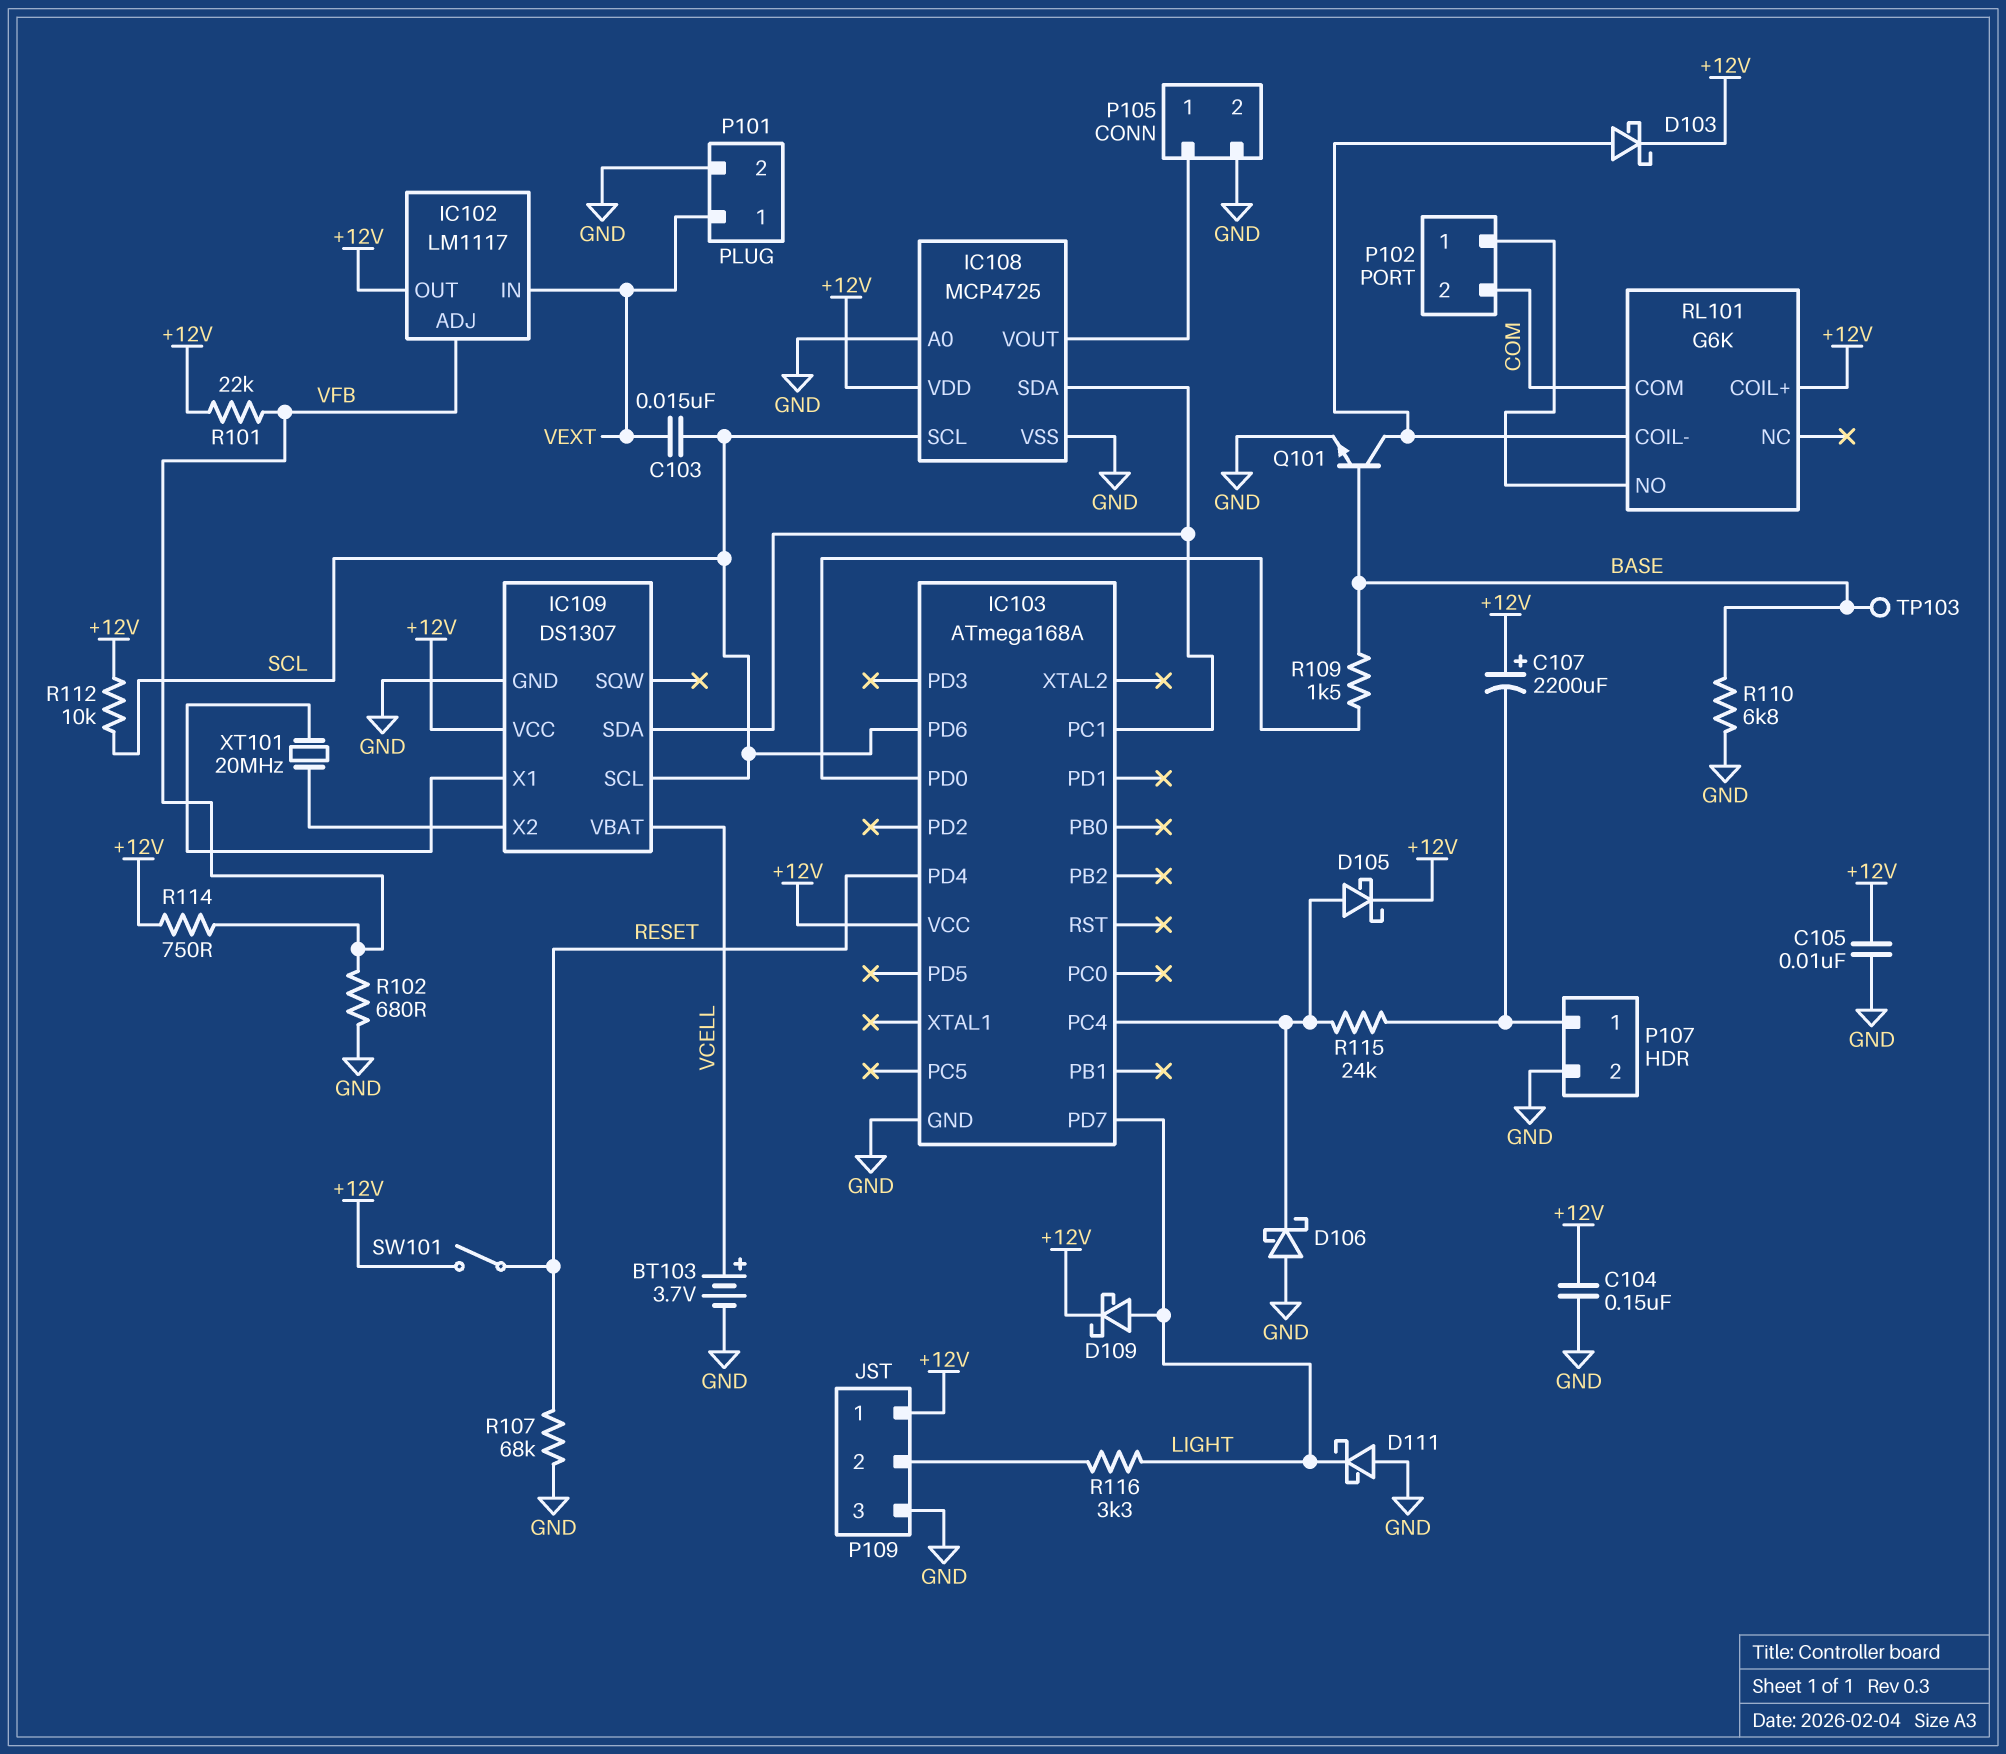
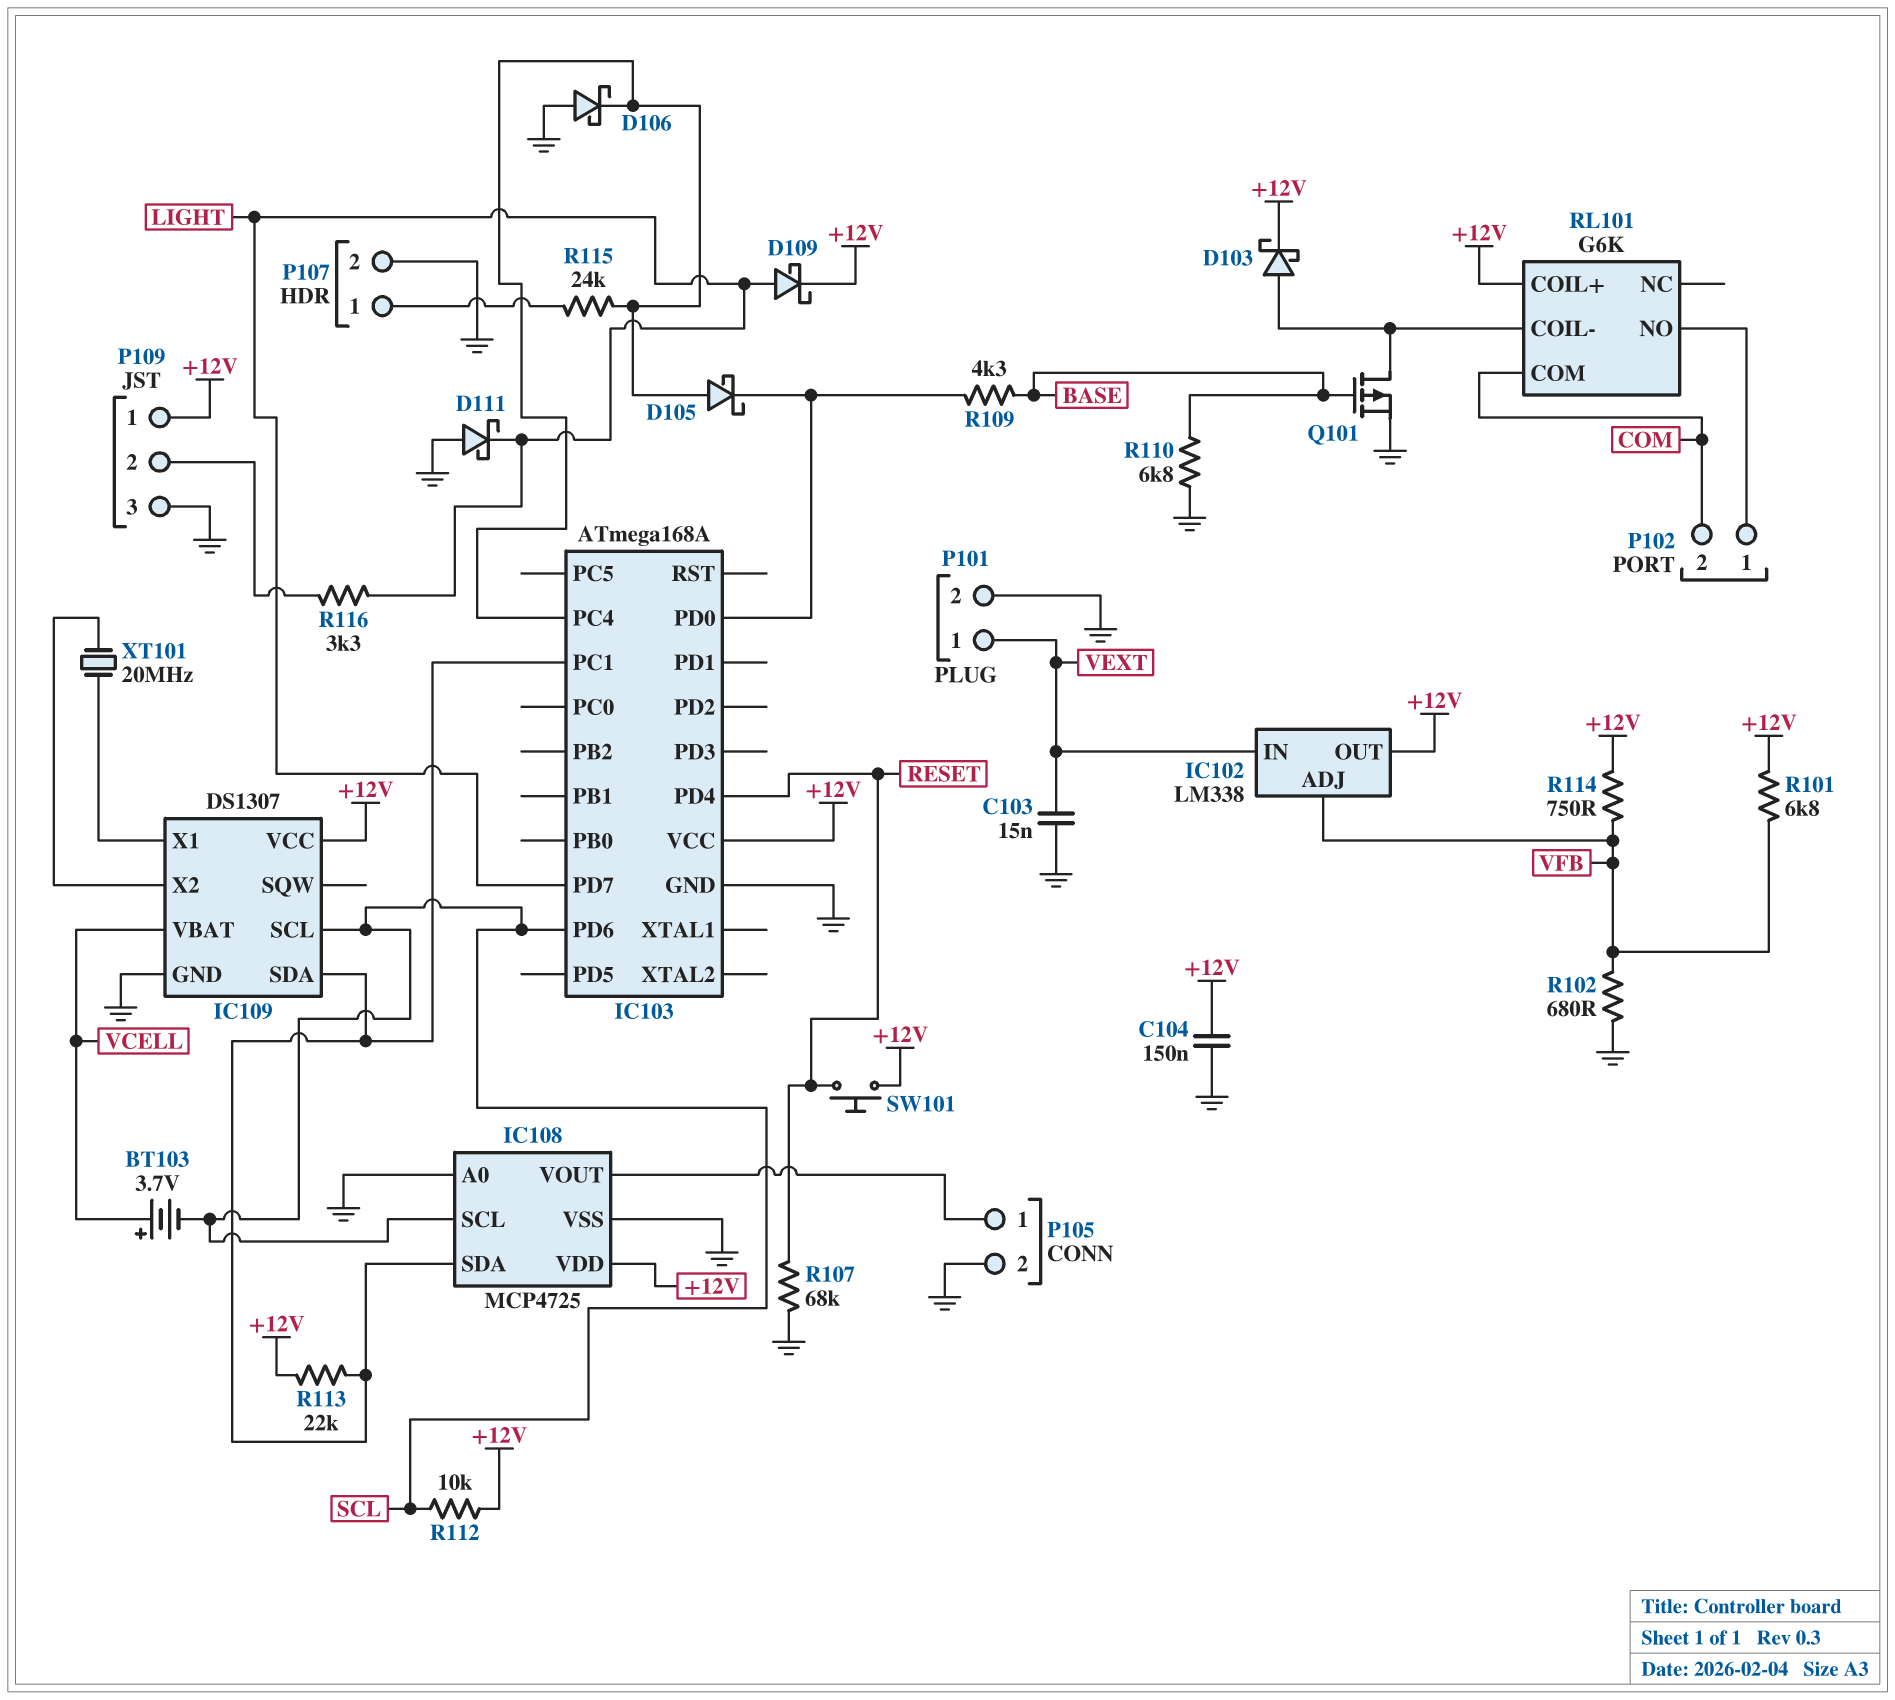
BT103: 3.7V (plus VCELL, minus GND) -> 3.7V (plus VCELL, minus SCL)
C103: 15nF (SCL, VEXT) -> 15nF (GND, VEXT)
C105: 10nF (+12V, GND) -> none
C107: 2200uF (plus +12V, minus P107/1) -> none
D105: schottky (A IC103/PC4, K +12V) -> schottky (A IC103/PC4, K IC103/PD0)
IC102: LM1117 -> LM338
Q101: NPN (B BASE, C RL101/COIL-, E GND) -> PMOS (G BASE, D RL101/COIL-, S GND)
R101: 22k (+12V, VFB) -> 6.8k (+12V, VFB)
R109: 1.5k (BASE, IC103/PD0) -> 4.3k (BASE, IC103/PD0)
R113: none -> 22k (+12V, IC103/PC1)
SW101: switch (+12V, RESET) -> button (+12V, RESET)
TP103: test point (BASE) -> none

